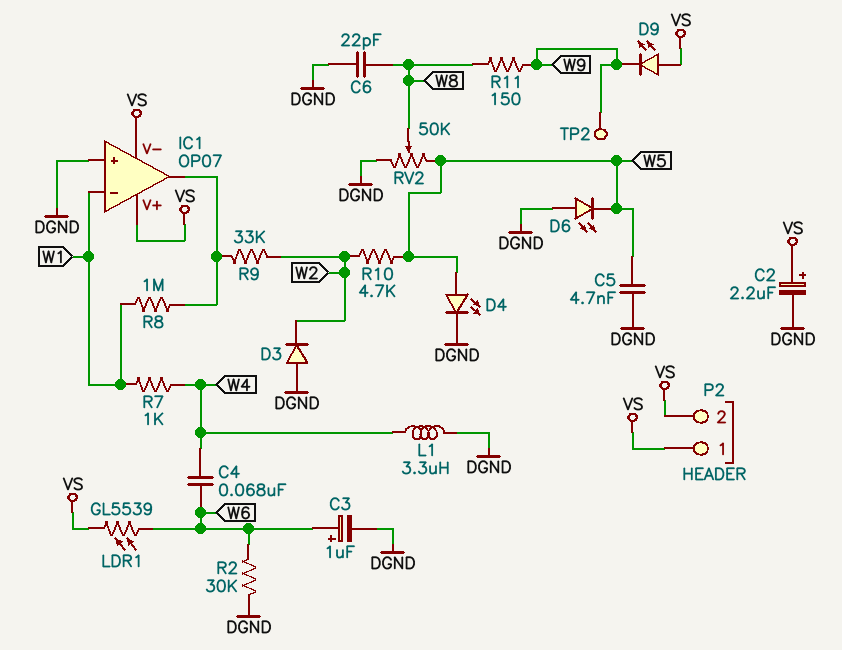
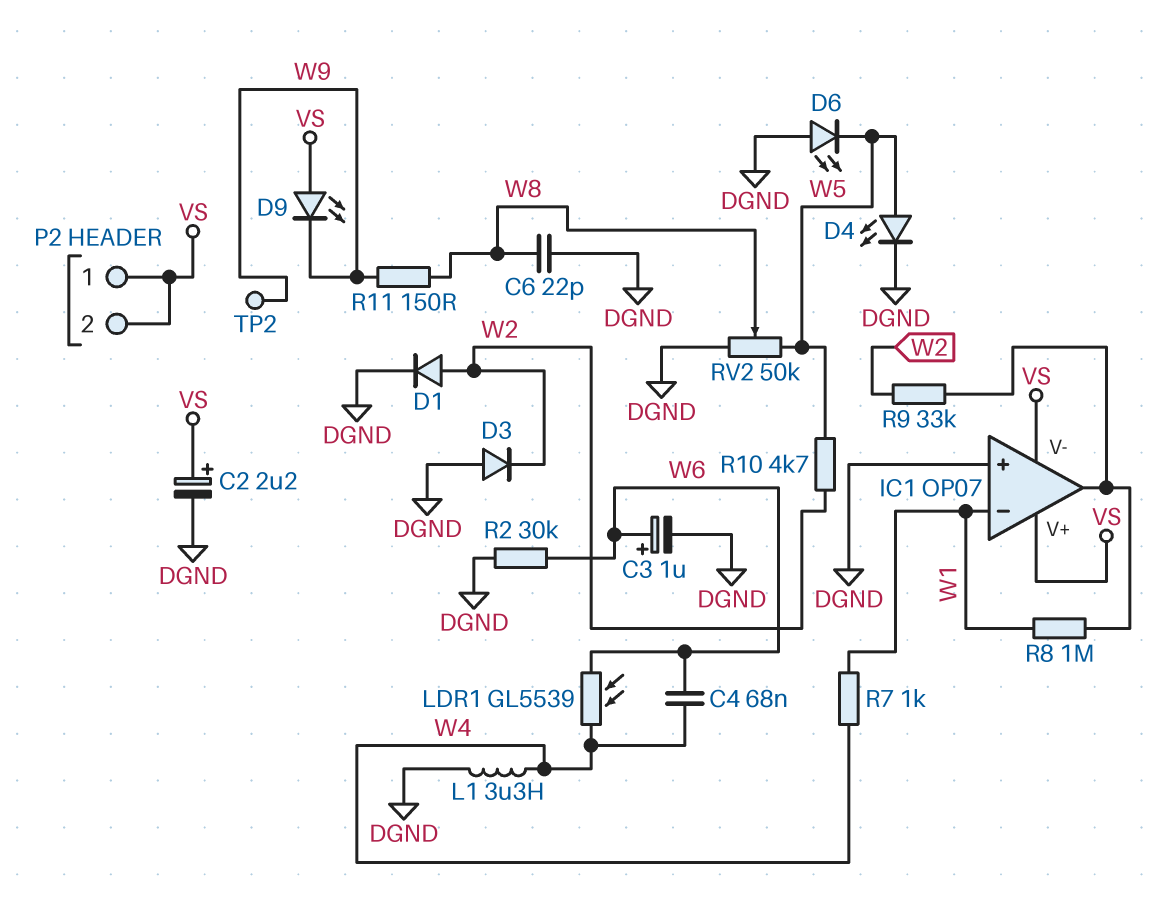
C5: 4.7nF (DGND, W5) -> none
D1: none -> diode (A W2, K DGND)
LDR1: GL5539 (VS, W6) -> GL5539 (W4, W6)

